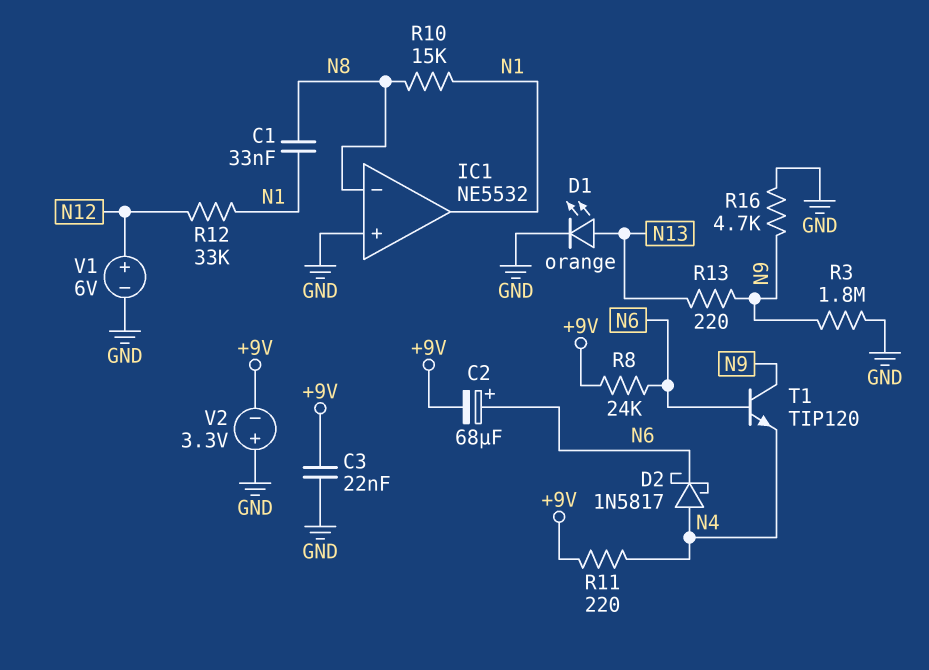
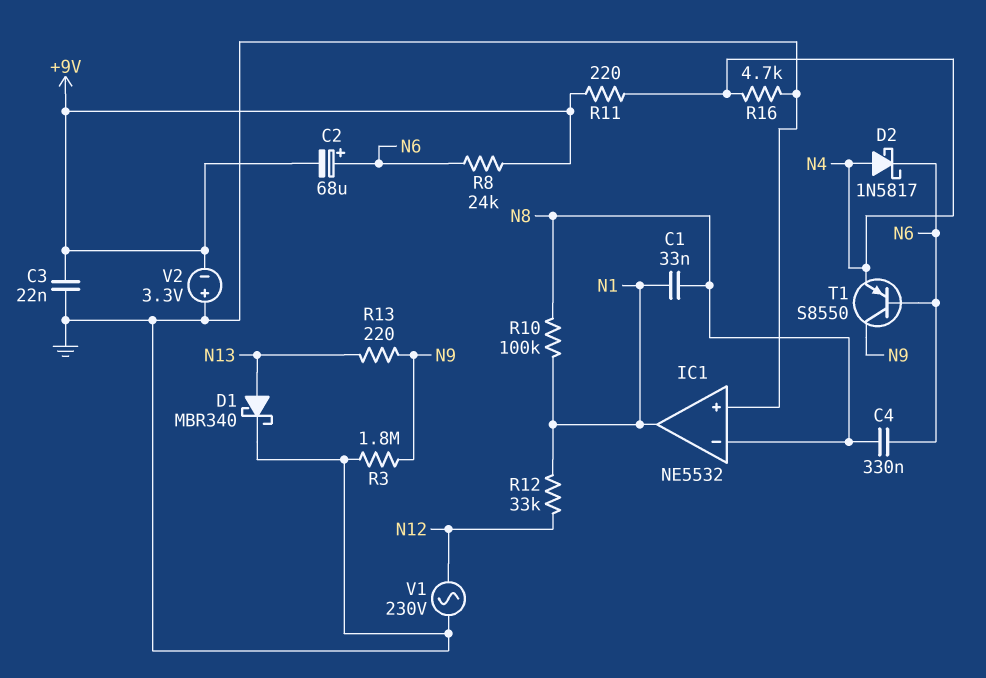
C4: none -> 330nF (N6, N8)
D1: LED orange (A N13, K GND) -> schottky MBR340 (A N13, K GND)
R10: 15k (N1, N8) -> 100k (N1, N8)
R16: 4.7k (GND, N9) -> 4.7k (GND, N4)
T1: NPN TIP120 (B N6, C N9, E N4) -> PNP S8550 (B N6, C N9, E N4)
V1: 6V (plus N12, minus GND) -> AC 230V (GND, N12)

